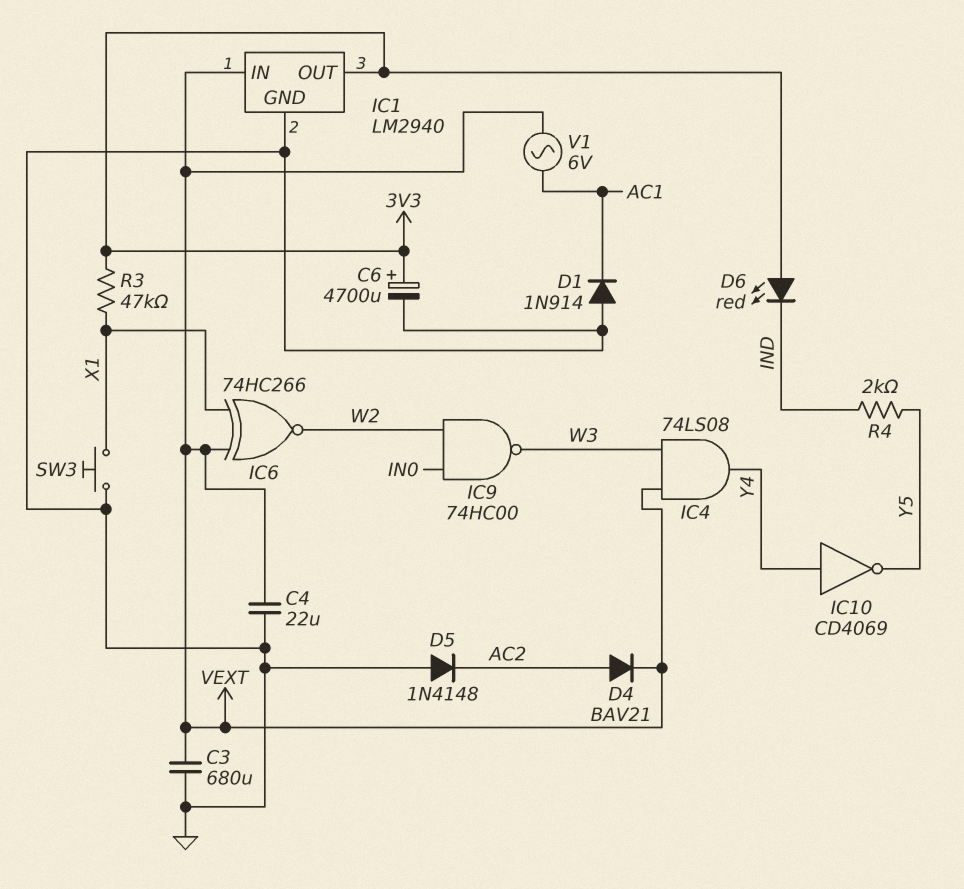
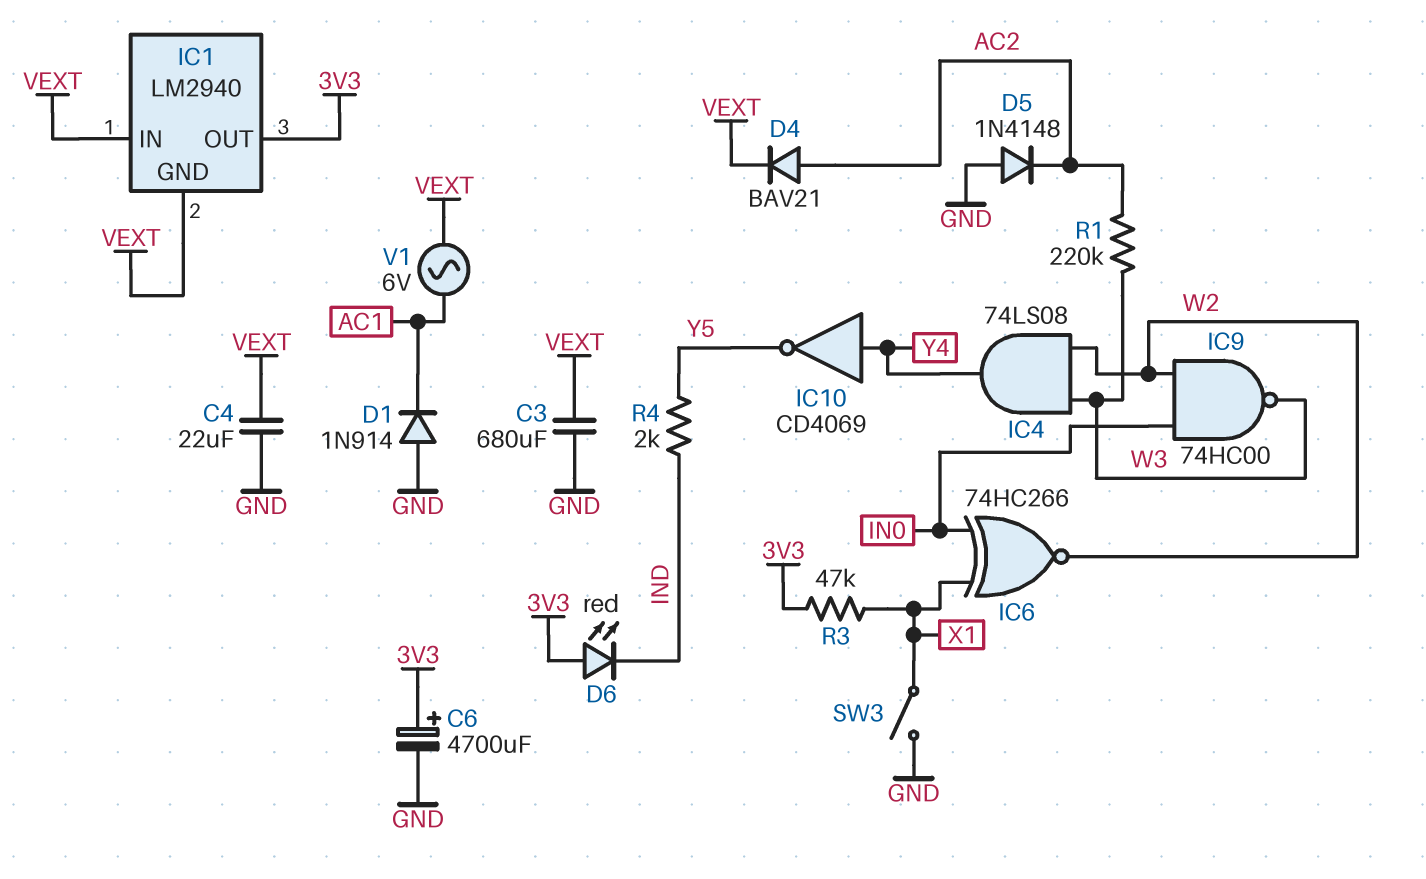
IC1 pin GND: GND -> VEXT
IC4: AND 74LS08 (in VEXT, in W3, out Y4) -> AND 74LS08 (in W2, in W3, out Y4)
IC6: XNOR 74HC266 (in VEXT, in X1, out W2) -> XNOR 74HC266 (in IN0, in X1, out W2)
R1: none -> 220k (AC2, W3)
SW3: button (GND, X1) -> switch (GND, X1)

